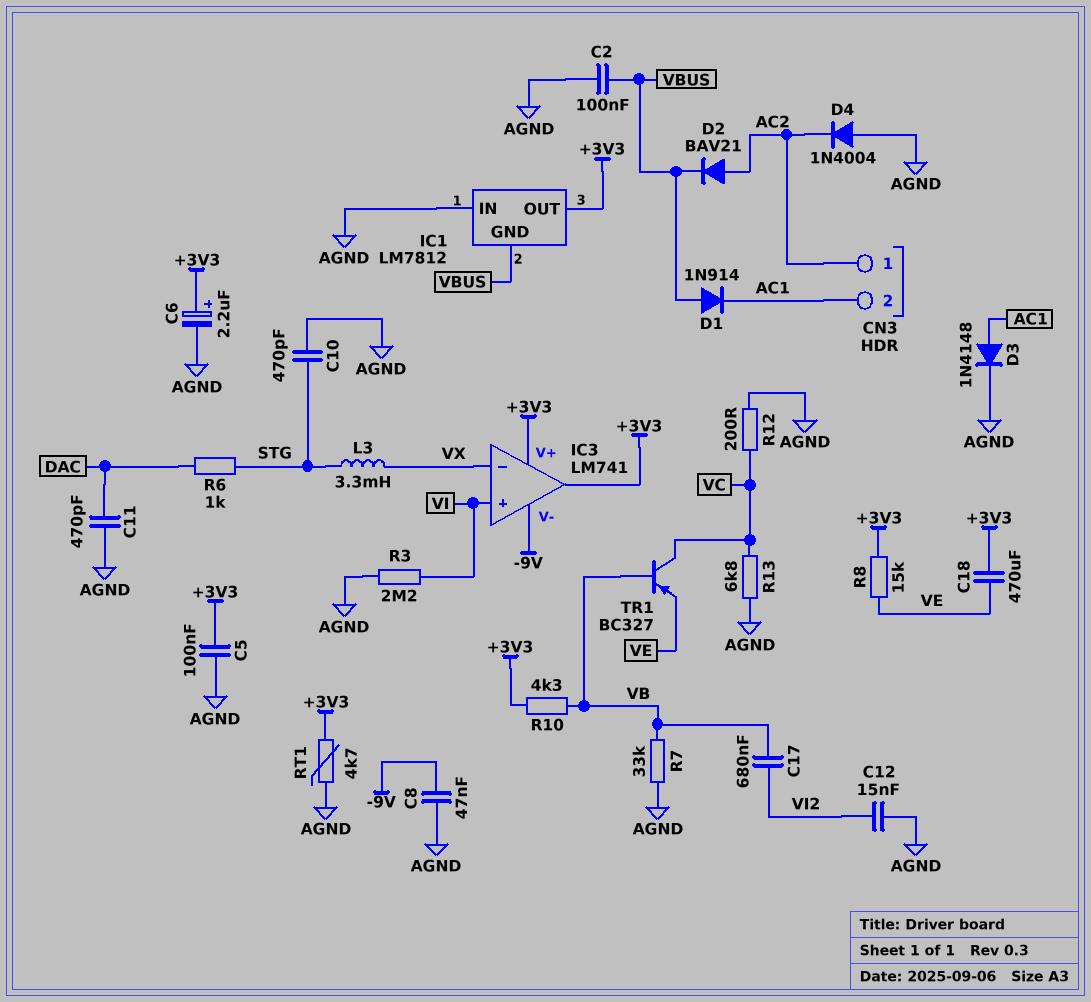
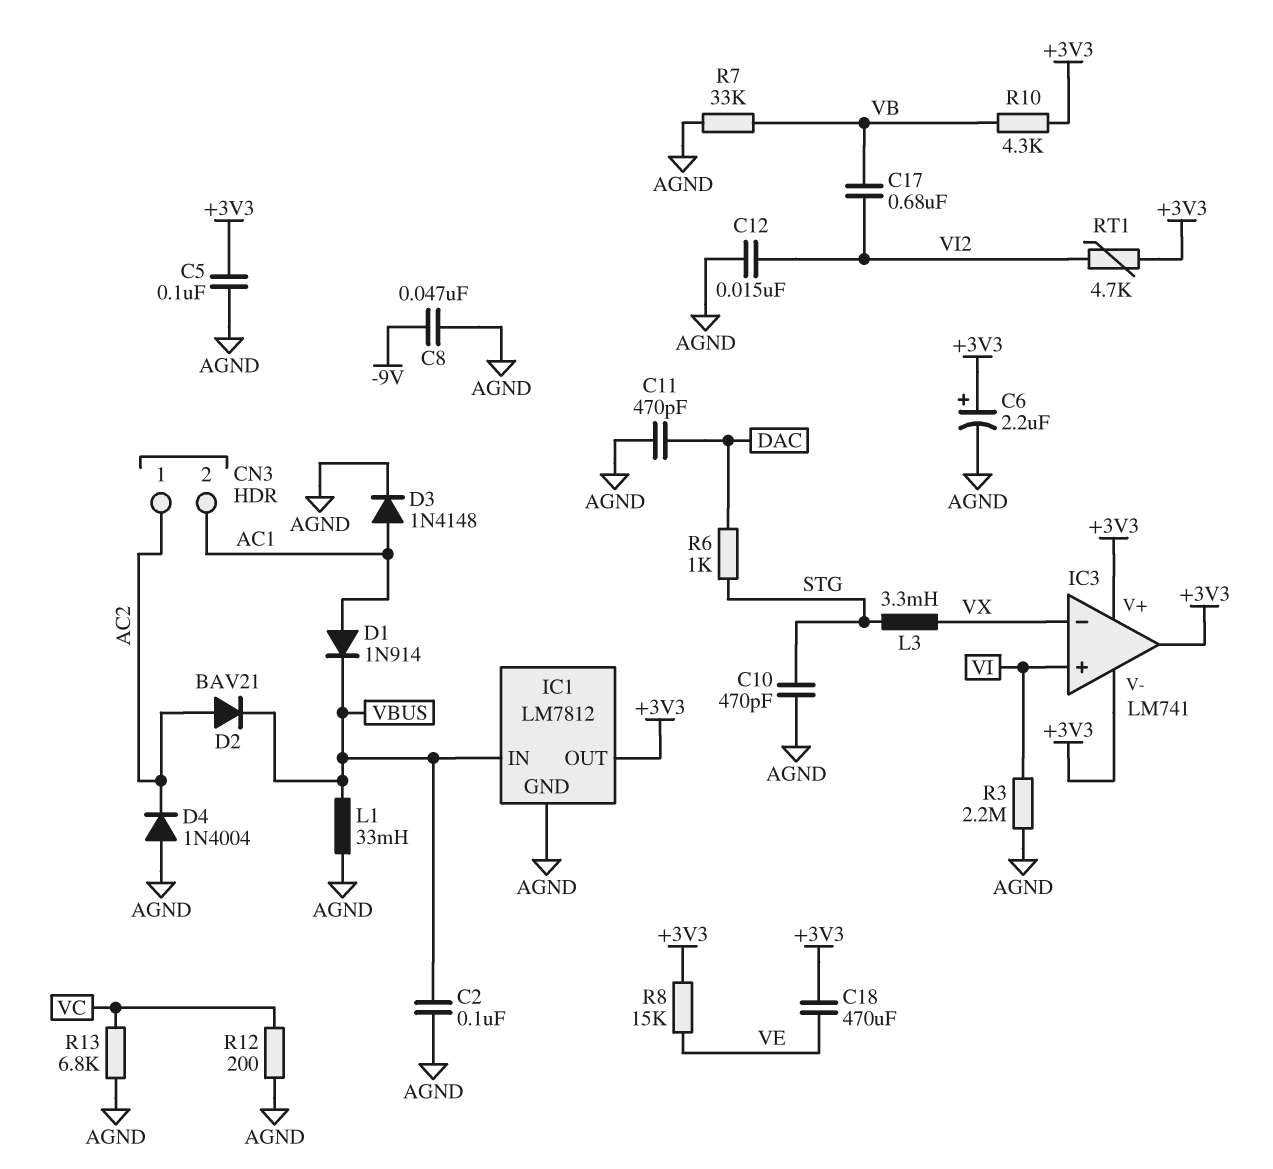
D1: diode 1N914 (A VBUS, K AC1) -> diode 1N914 (A AC1, K VBUS)
IC1 pin GND: VBUS -> AGND
IC1 pin IN: AGND -> VBUS
IC3 pin V-: -9V -> +3V3
L1: none -> 33mH (AGND, VBUS)
RT1: 4.7k (+3V3, AGND) -> 4.7k (+3V3, VI2)
TR1: PNP BC327 (B VB, C VC, E VE) -> none

